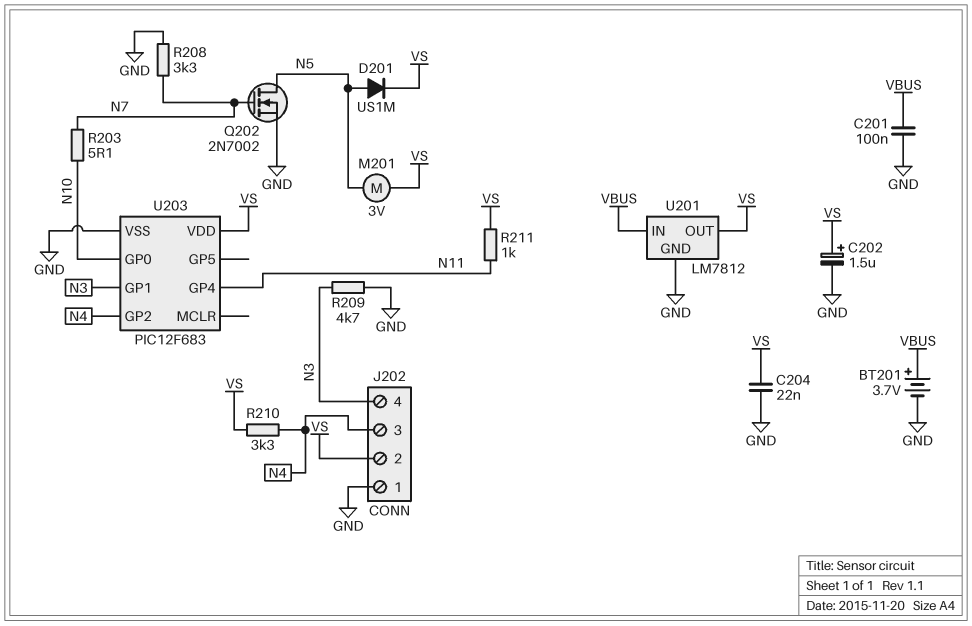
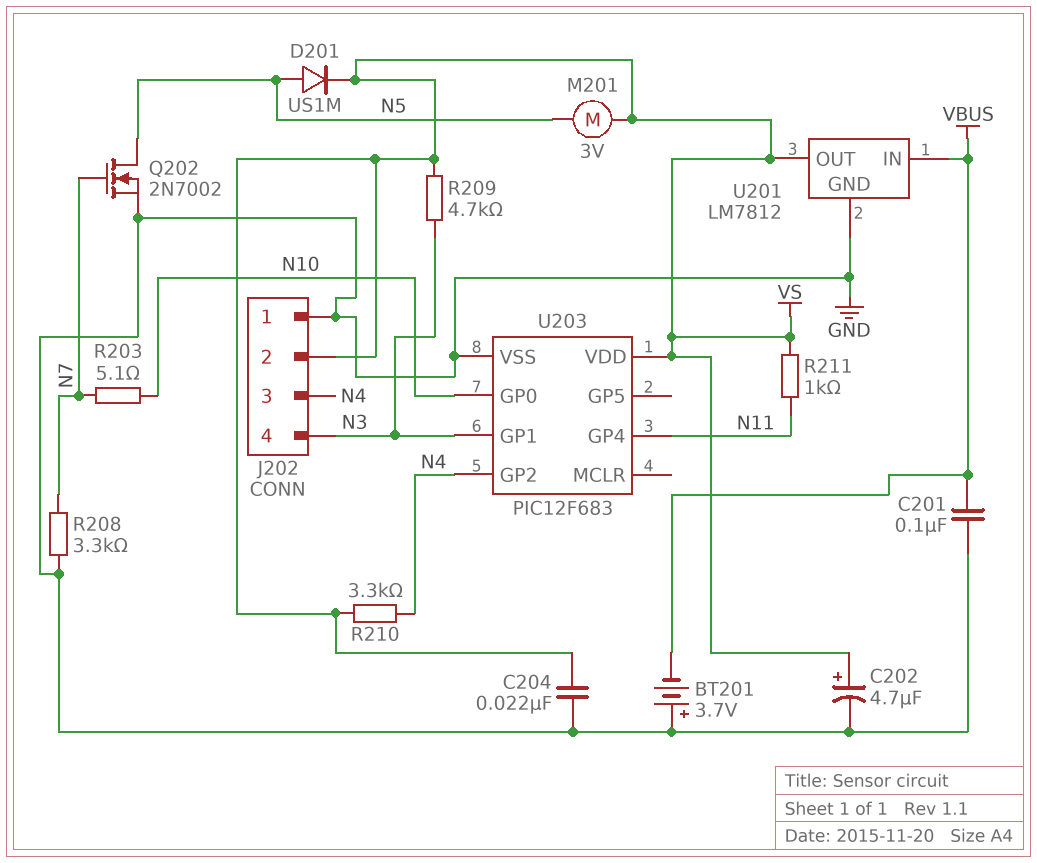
BT201: 3.7V (plus VBUS, minus GND) -> 3.7V (plus GND, minus VBUS)
C202: 1.5uF (plus VS, minus GND) -> 4.7uF (plus VS, minus GND)
R209: 4.7k (GND, N3) -> 4.7k (N3, VS)

